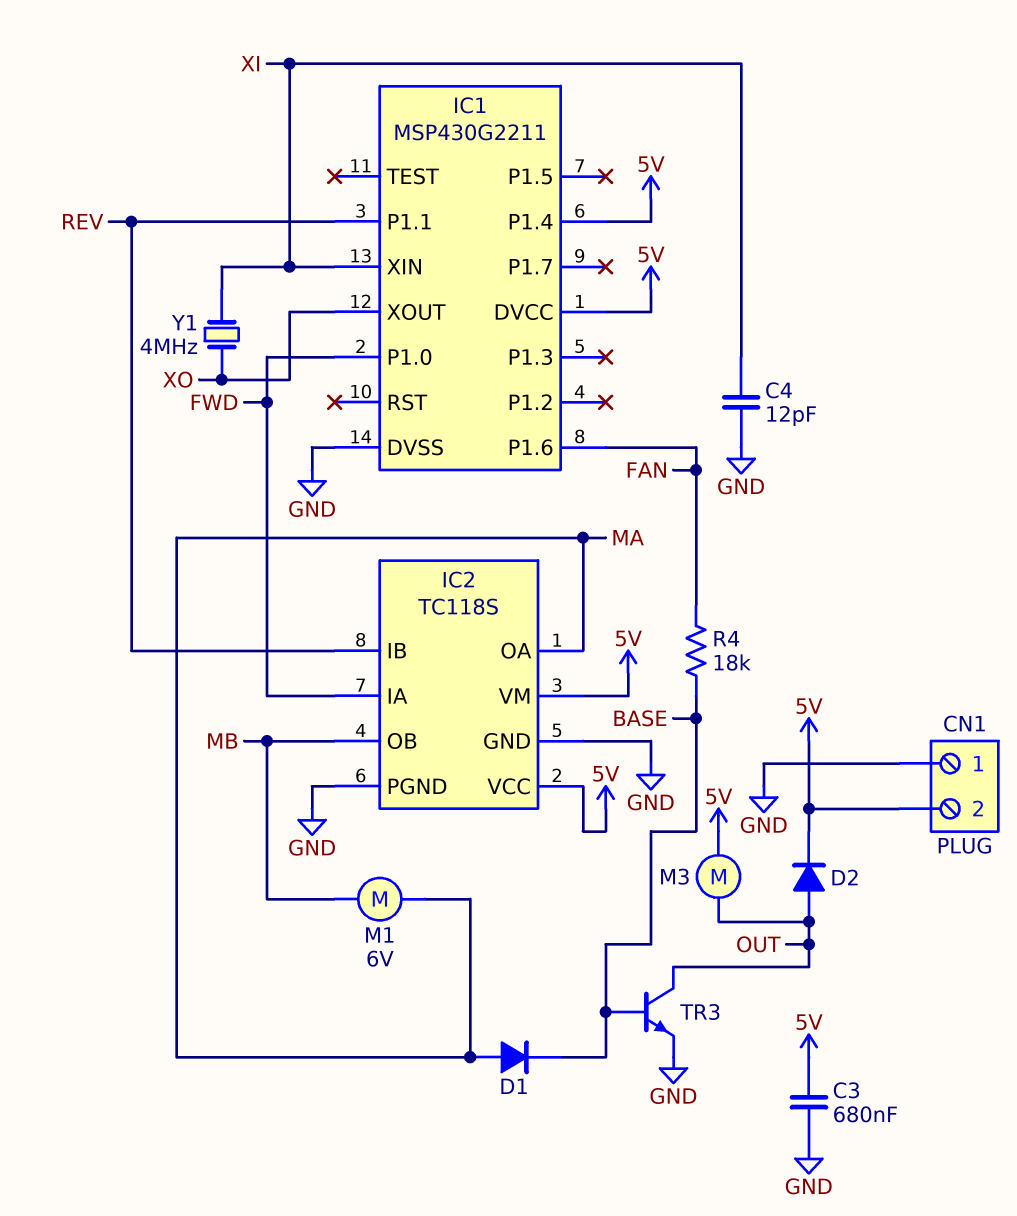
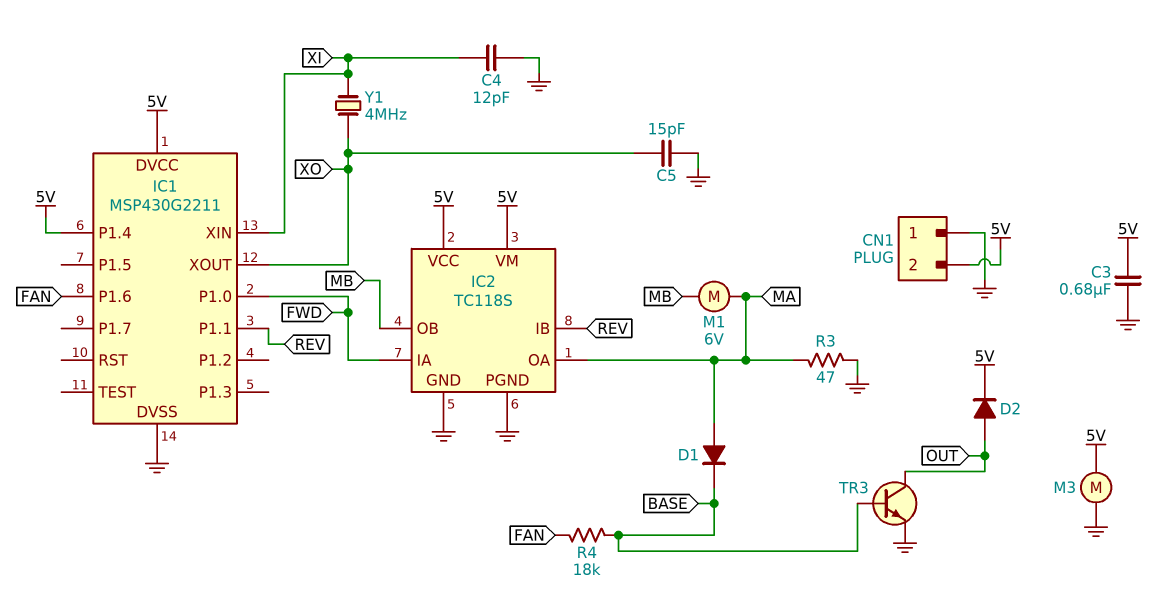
C5: none -> 15pF (GND, XO)
M3: motor (5V, OUT) -> motor (5V, GND)
R3: none -> 47 (GND, MA)

